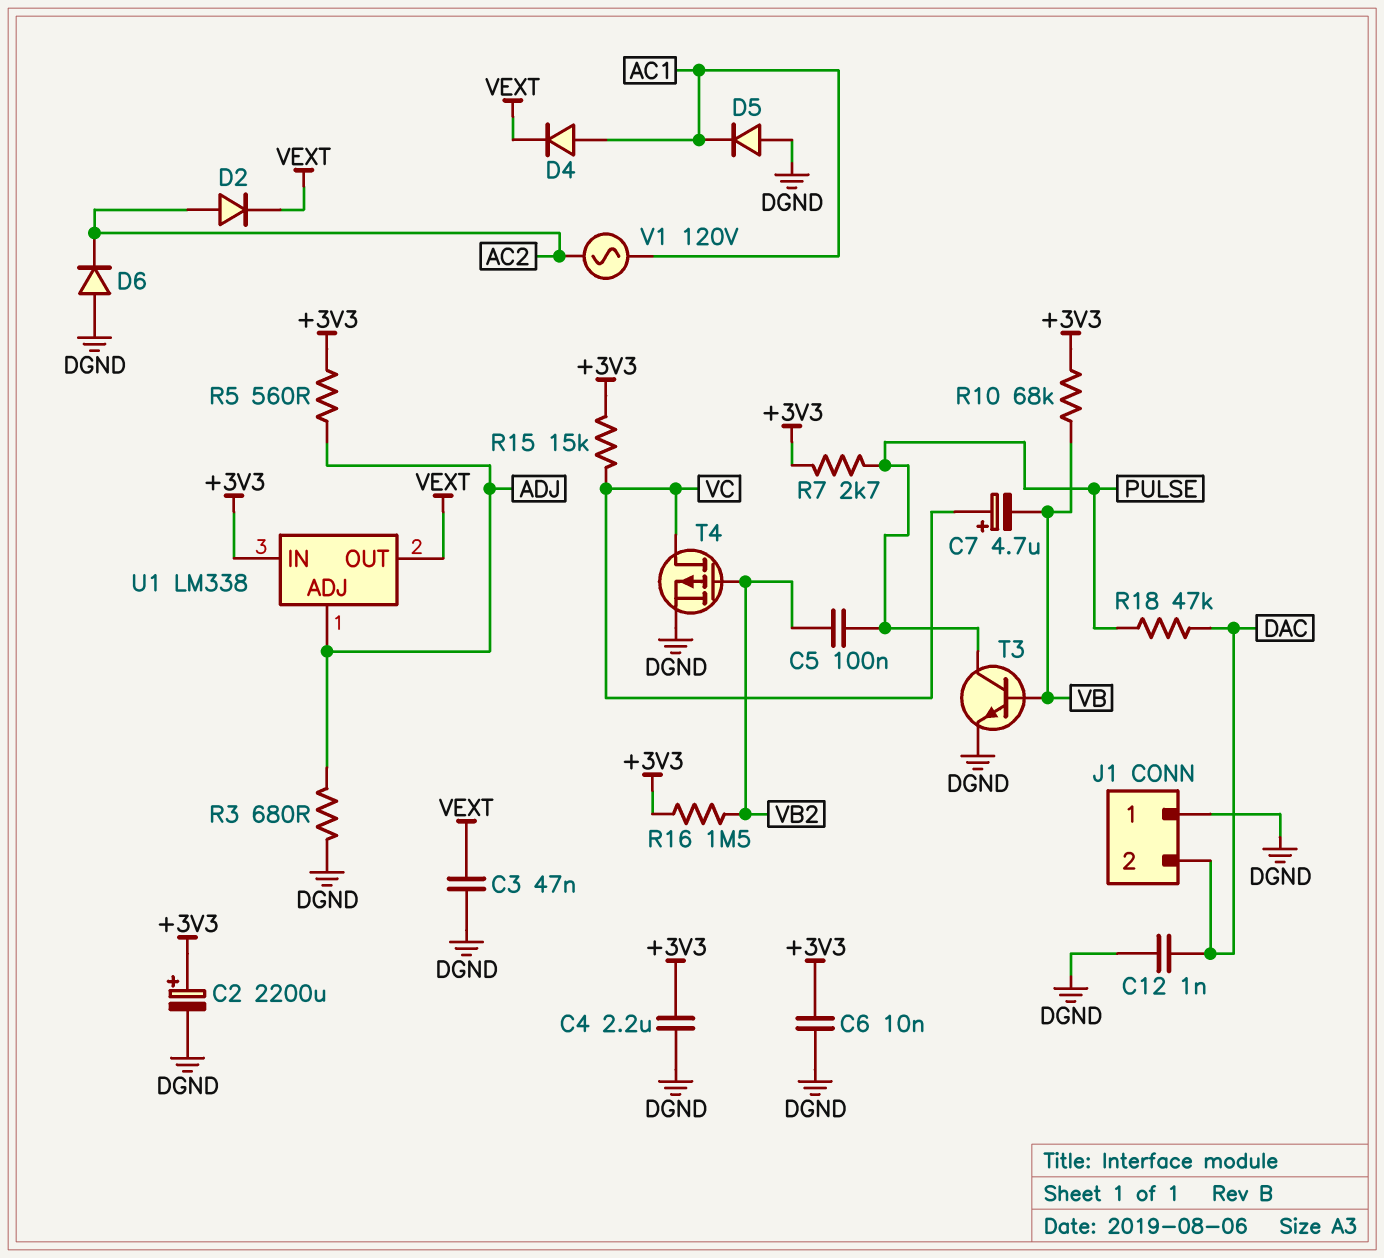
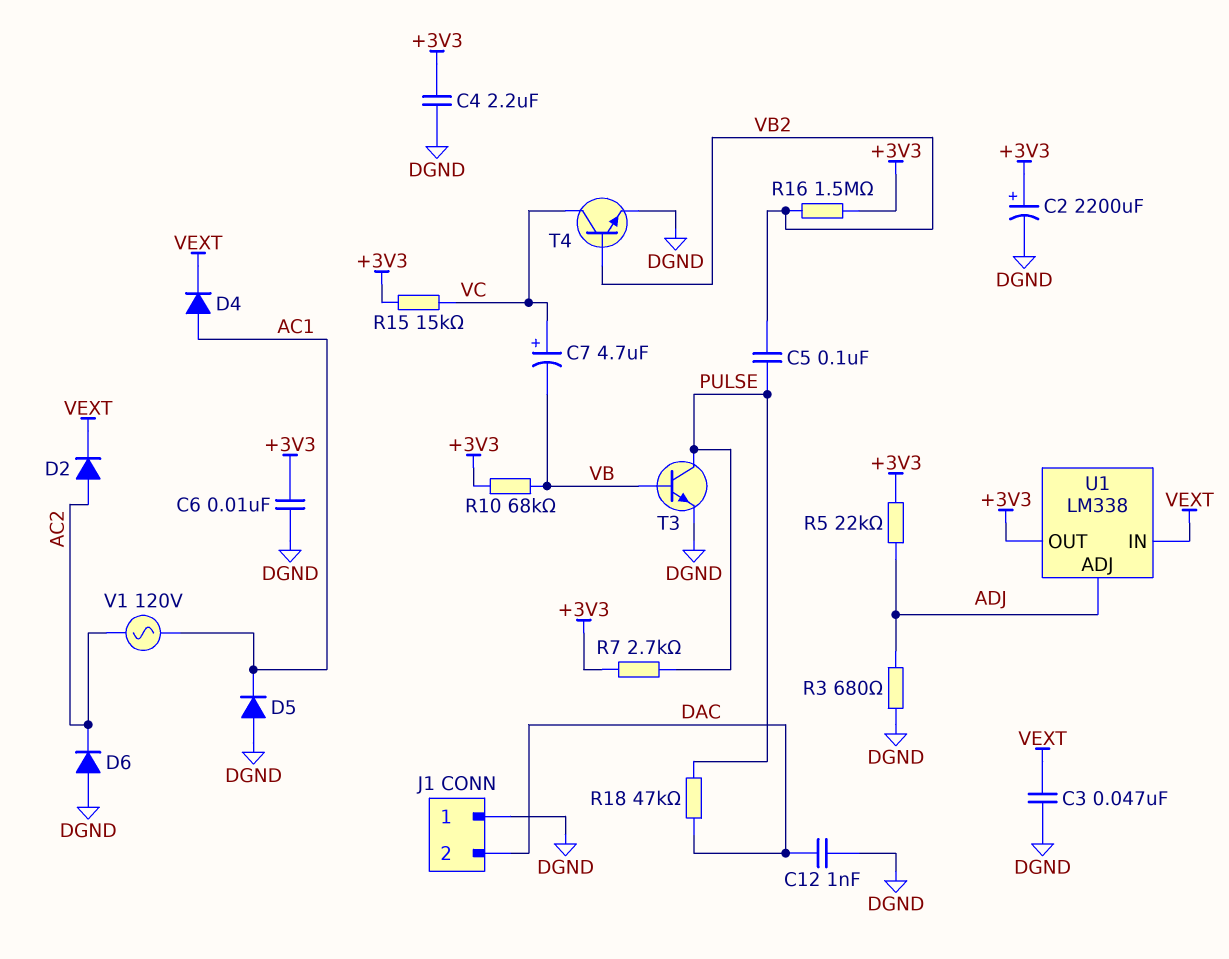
R5: 560 (+3V3, ADJ) -> 22k (+3V3, ADJ)
T4: PMOS (G VB2, D VC, S DGND) -> NPN (B VB2, C VC, E DGND)
U1 pin IN: +3V3 -> VEXT
U1 pin OUT: VEXT -> +3V3

